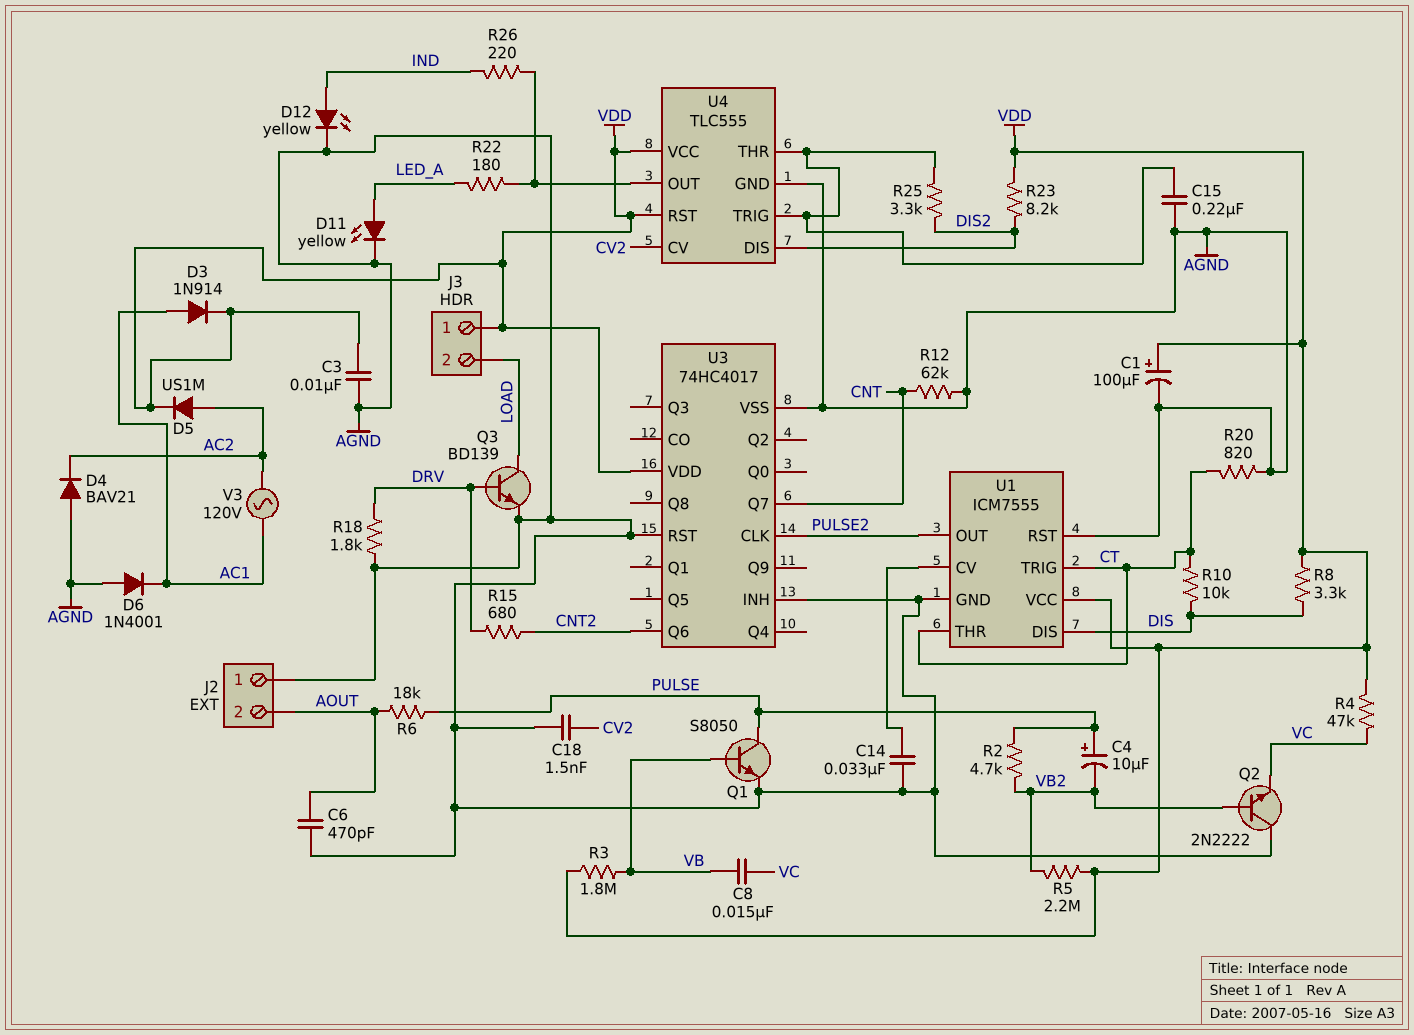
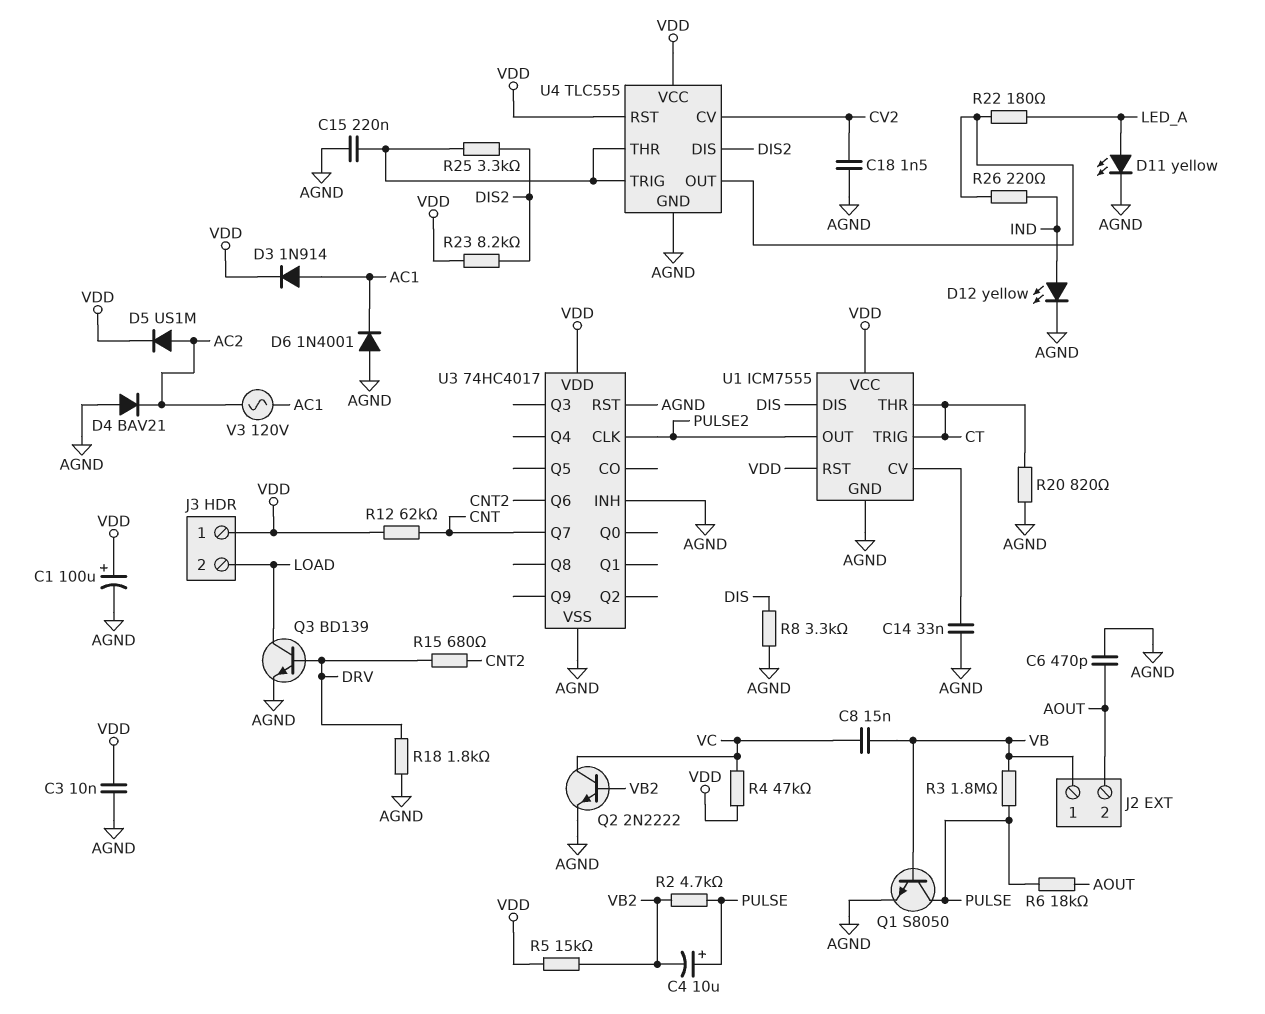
J2 pin 1: AGND -> VB
Q2: NPN 2N2222 (B VB2, C AGND, E VC) -> NPN 2N2222 (B VB2, C VC, E AGND)
R3: 1.8M (VB, VDD) -> 1.8M (PULSE, VB)
R5: 2.2M (VB2, VDD) -> 15k (VB2, VDD)
R8: 3.3k (DIS, VDD) -> 3.3k (AGND, DIS)
R10: 10k (CT, DIS) -> none
R12: 62k (AGND, CNT) -> 62k (CNT, VDD)
U1 pin RST: AGND -> VDD

